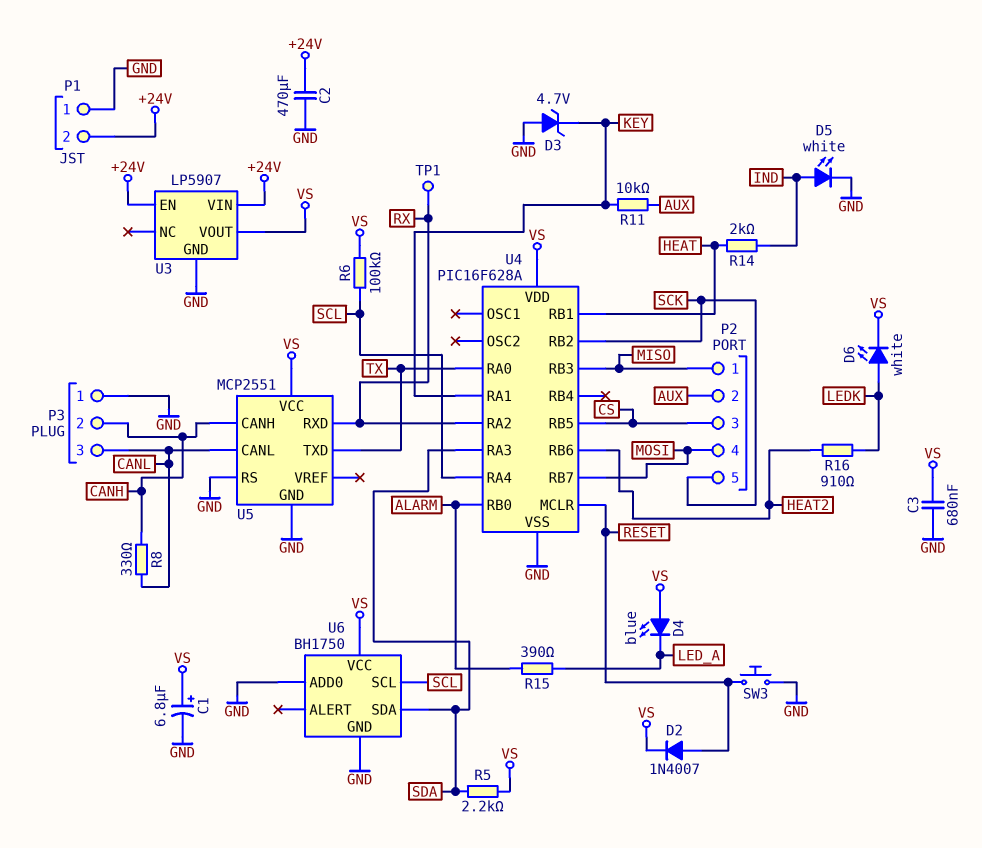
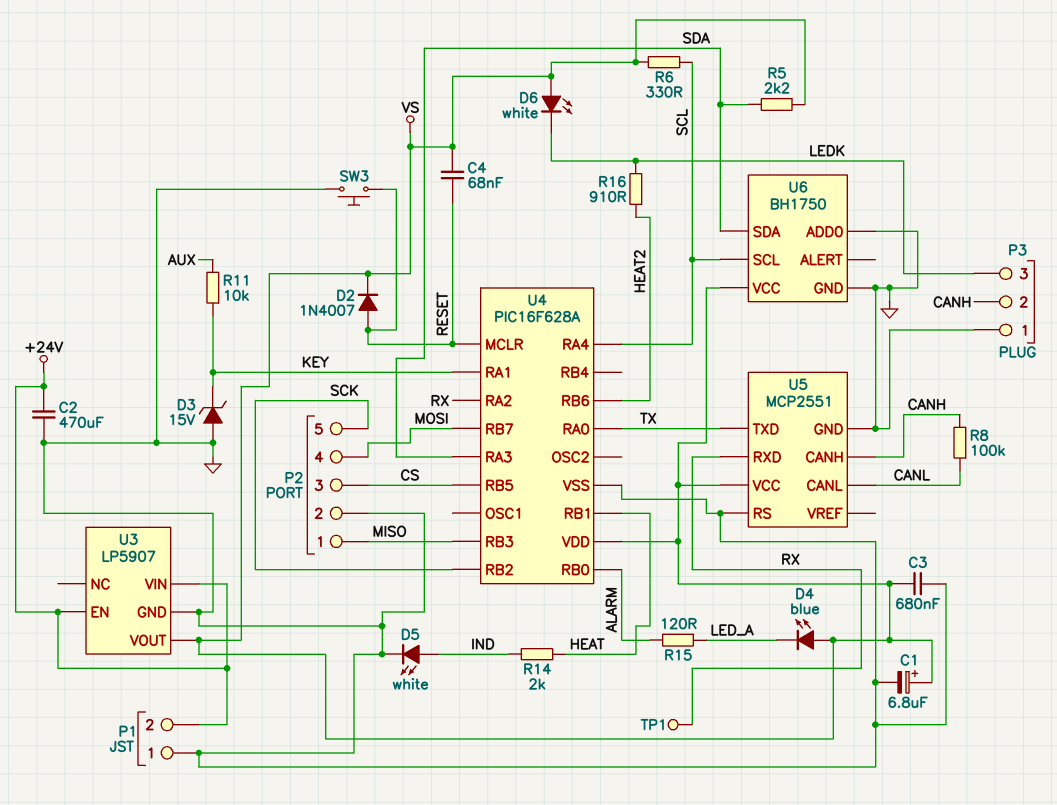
C4: none -> 68nF (RESET, VS)
D3: zener 4.7V (A GND, K KEY) -> zener 15V (A GND, K KEY)
D6: LED white (A LEDK, K VS) -> LED white (A VS, K LEDK)
P2 pin 2: AUX -> GND
P3 pin 3: CANL -> LEDK
R6: 100k (SCL, VS) -> 330 (SCL, VS)
R8: 330 (CANH, CANL) -> 100k (CANH, CANL)
R15: 390 (ALARM, LED_A) -> 120 (ALARM, LED_A)

